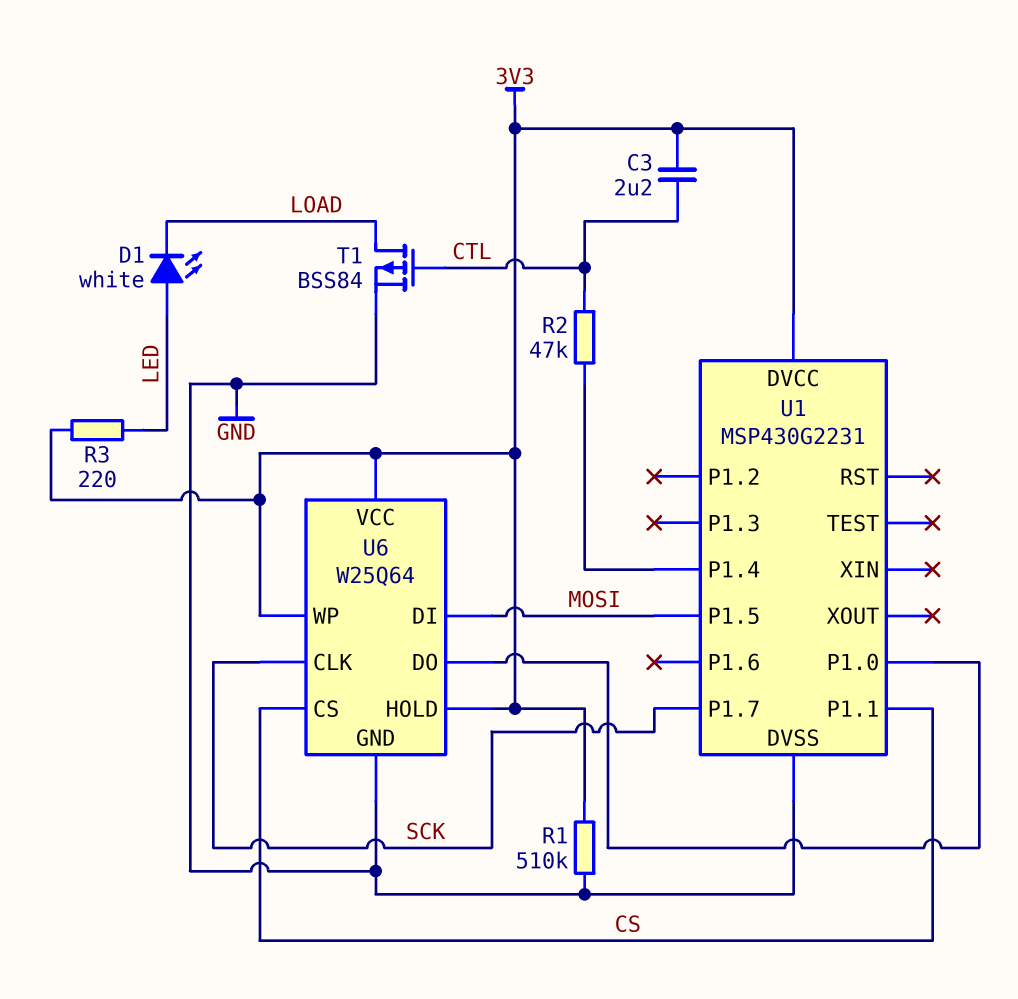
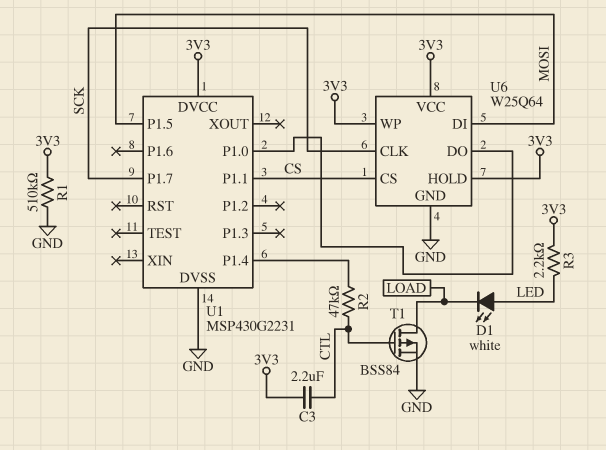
R3: 220 (3V3, LED) -> 2.2k (3V3, LED)

